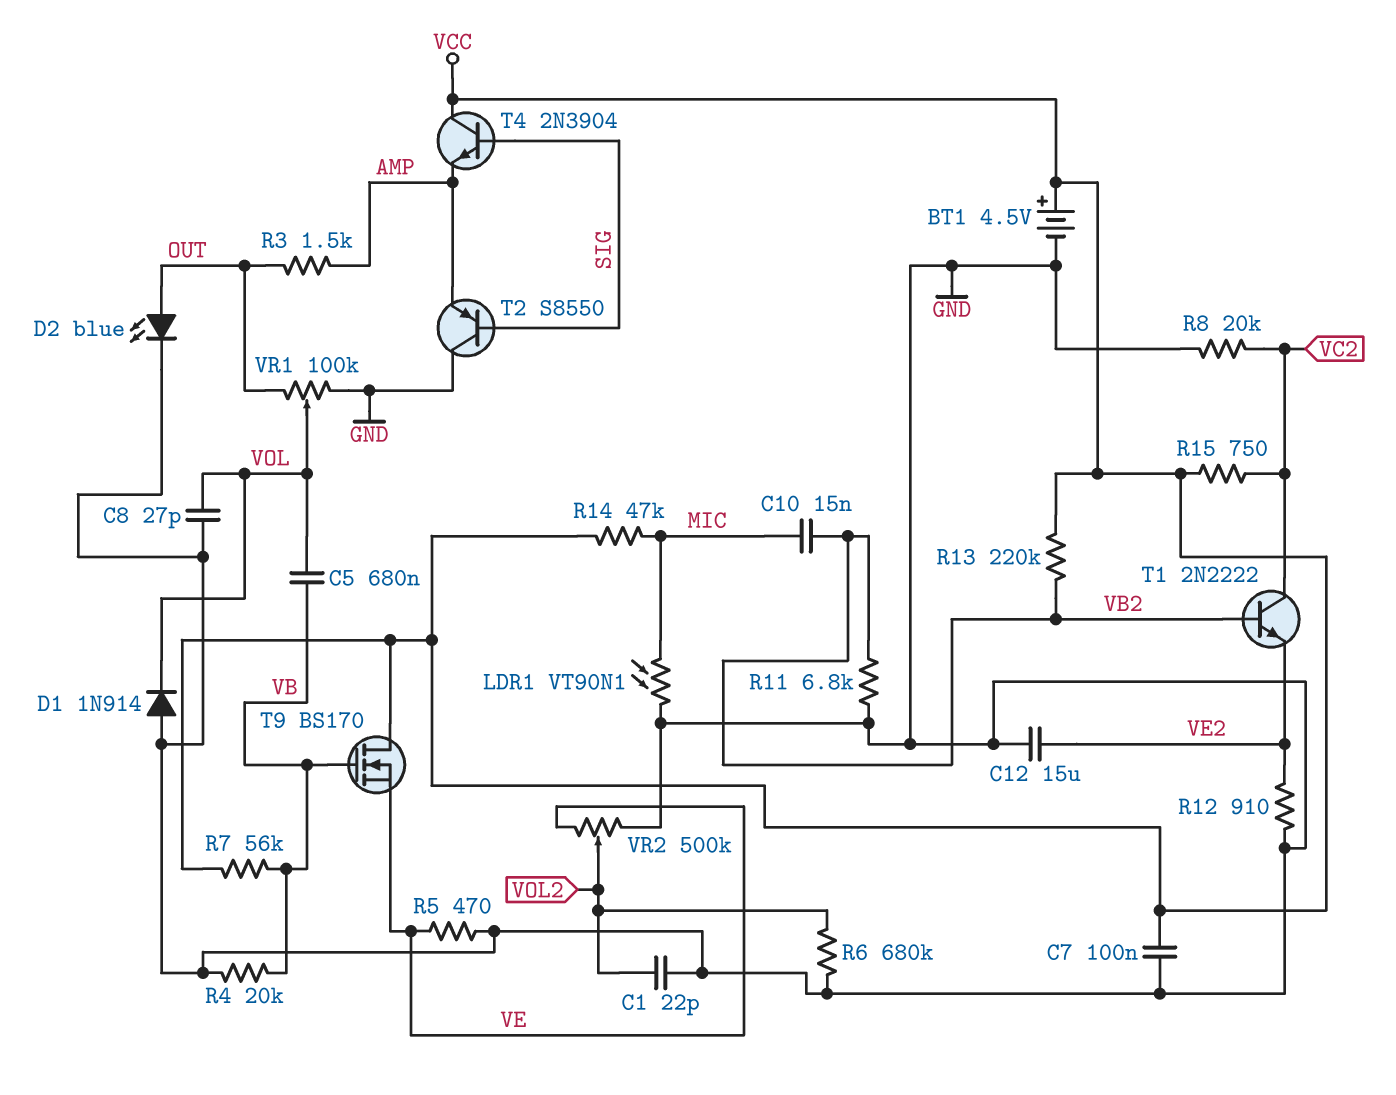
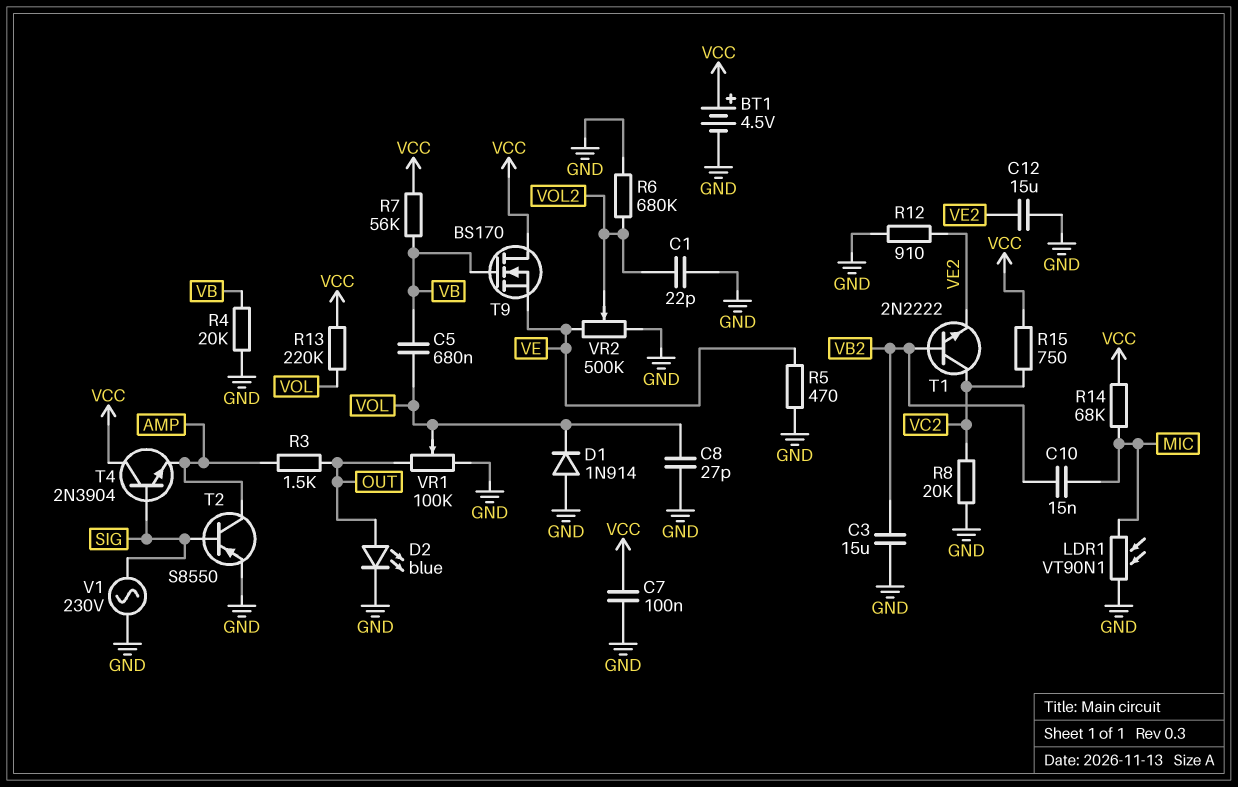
C3: none -> 15uF (GND, VB2)
R11: 6.8k (GND, VB2) -> none
R13: 220k (VB2, VCC) -> 220k (VCC, VOL)
R14: 47k (MIC, VCC) -> 68k (MIC, VCC)
T2: PNP S8550 (B SIG, C GND, E AMP) -> PNP S8550 (B SIG, C AMP, E GND)
V1: none -> AC 230V (GND, SIG)

